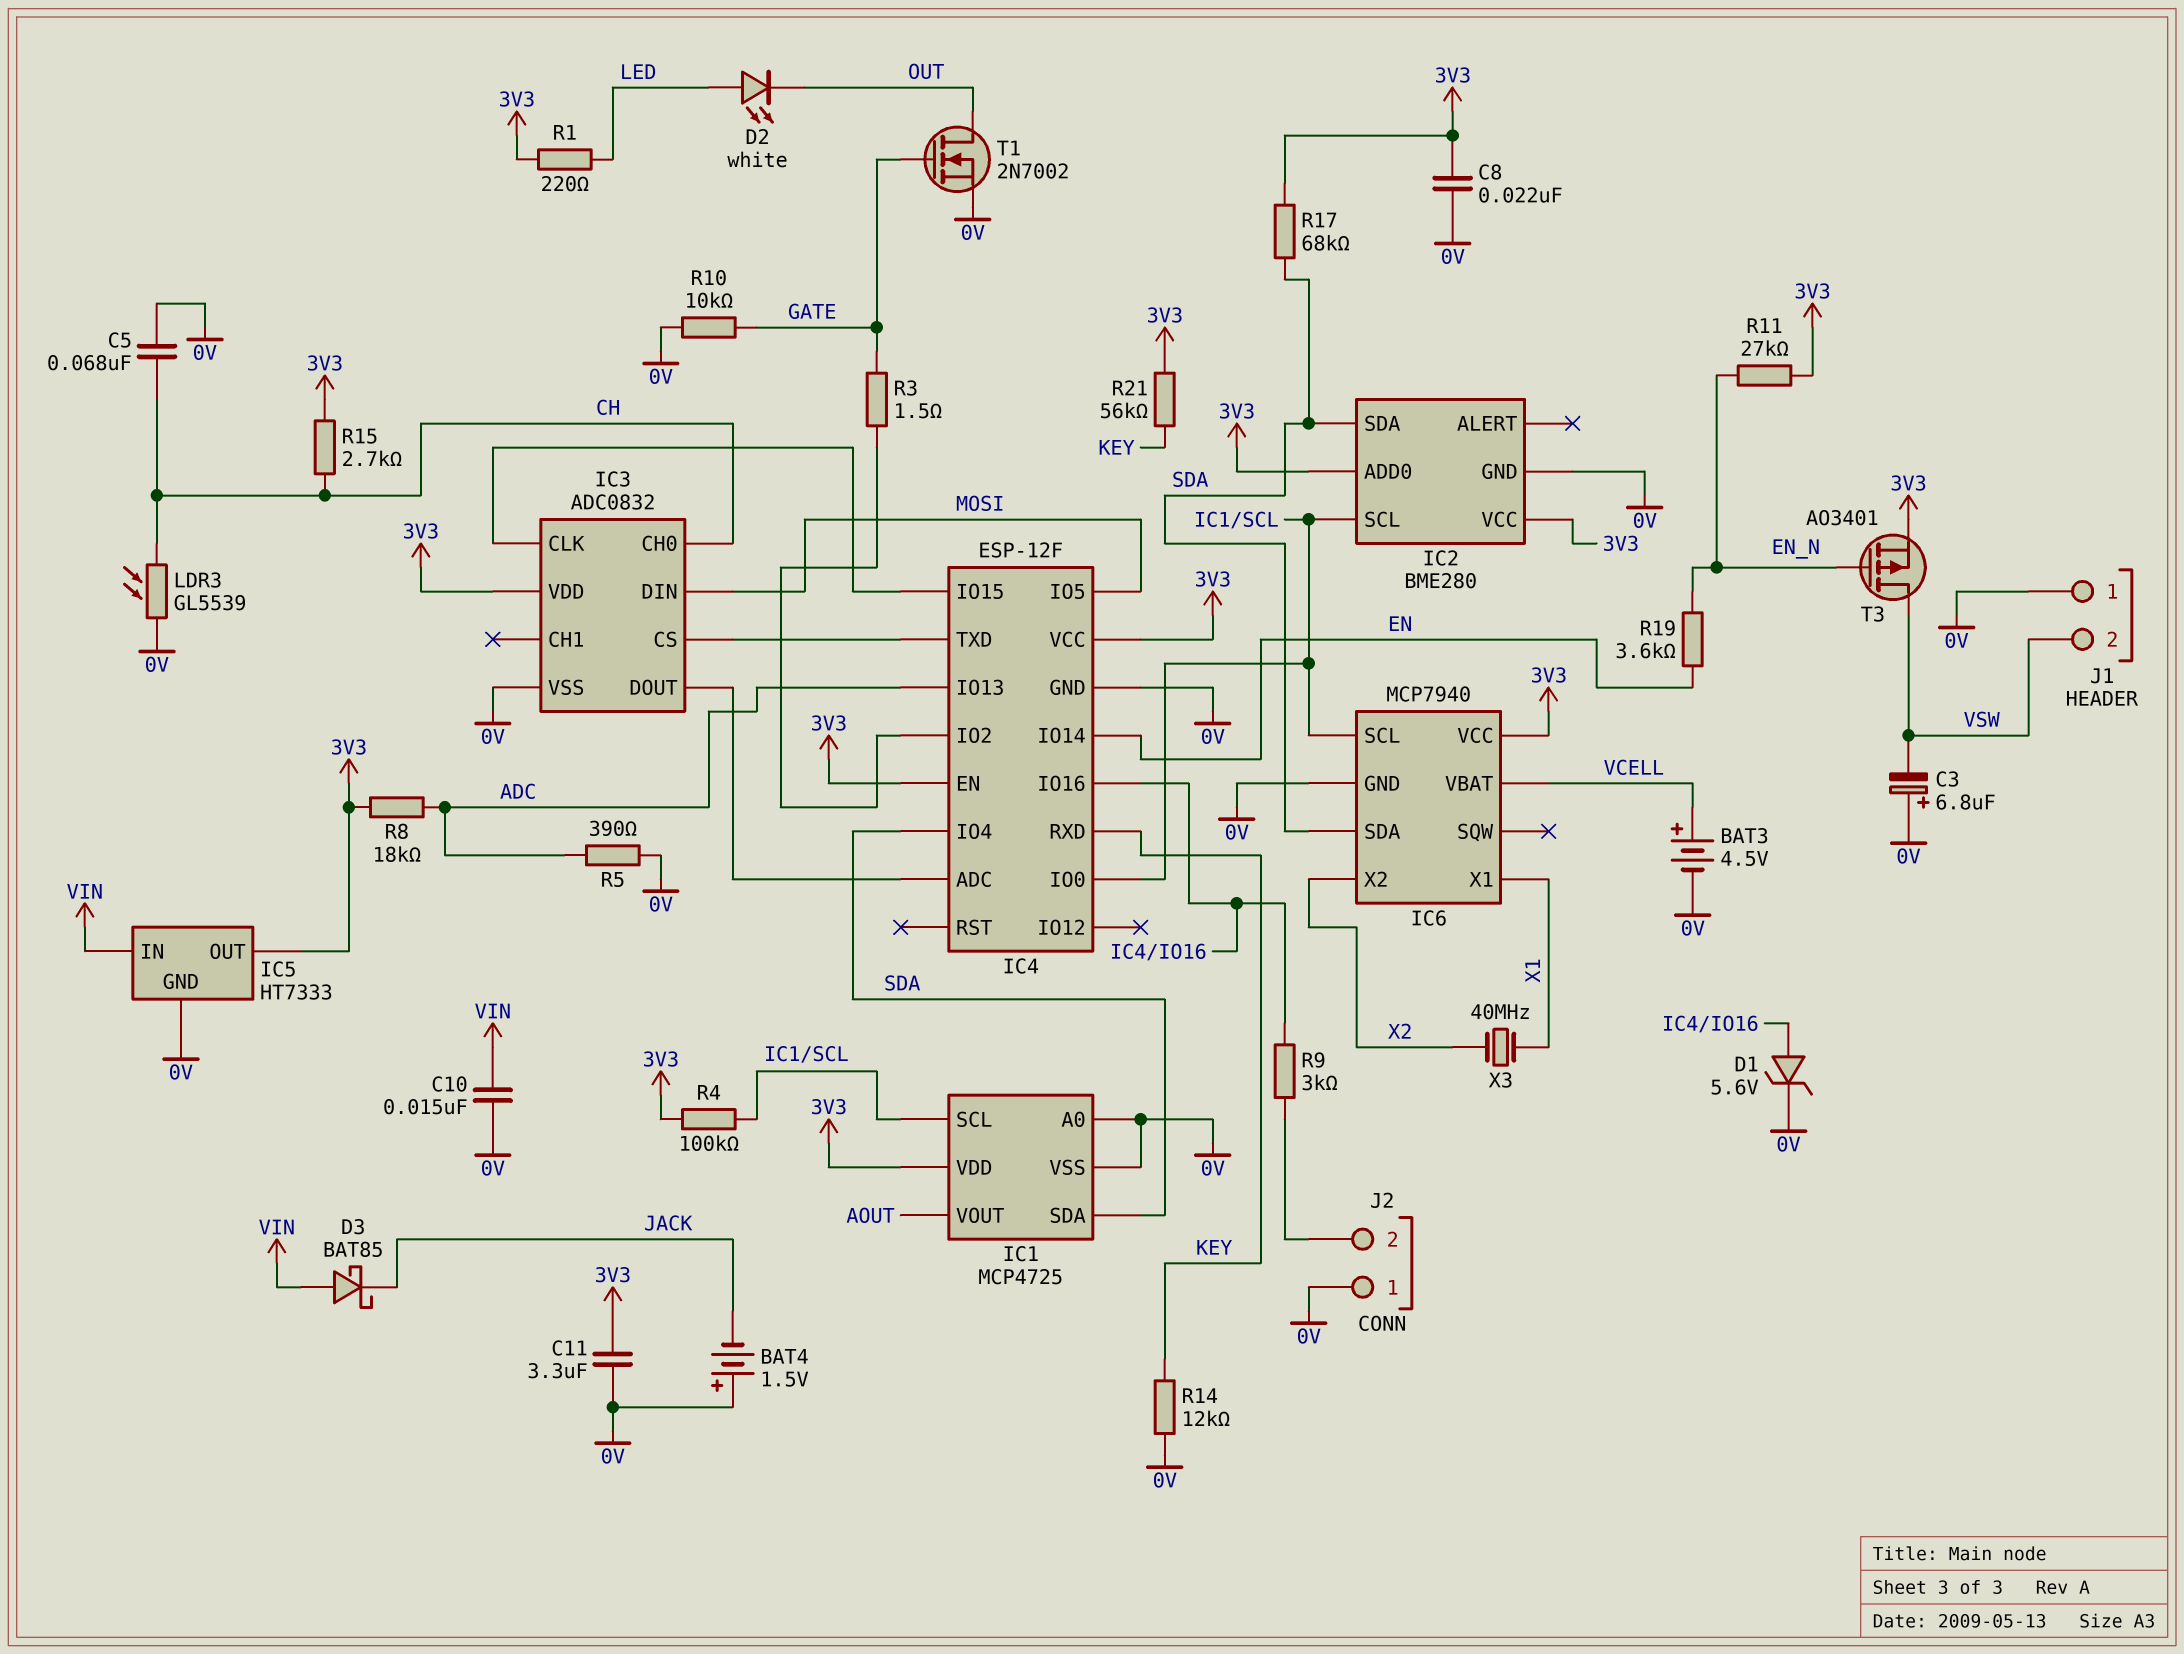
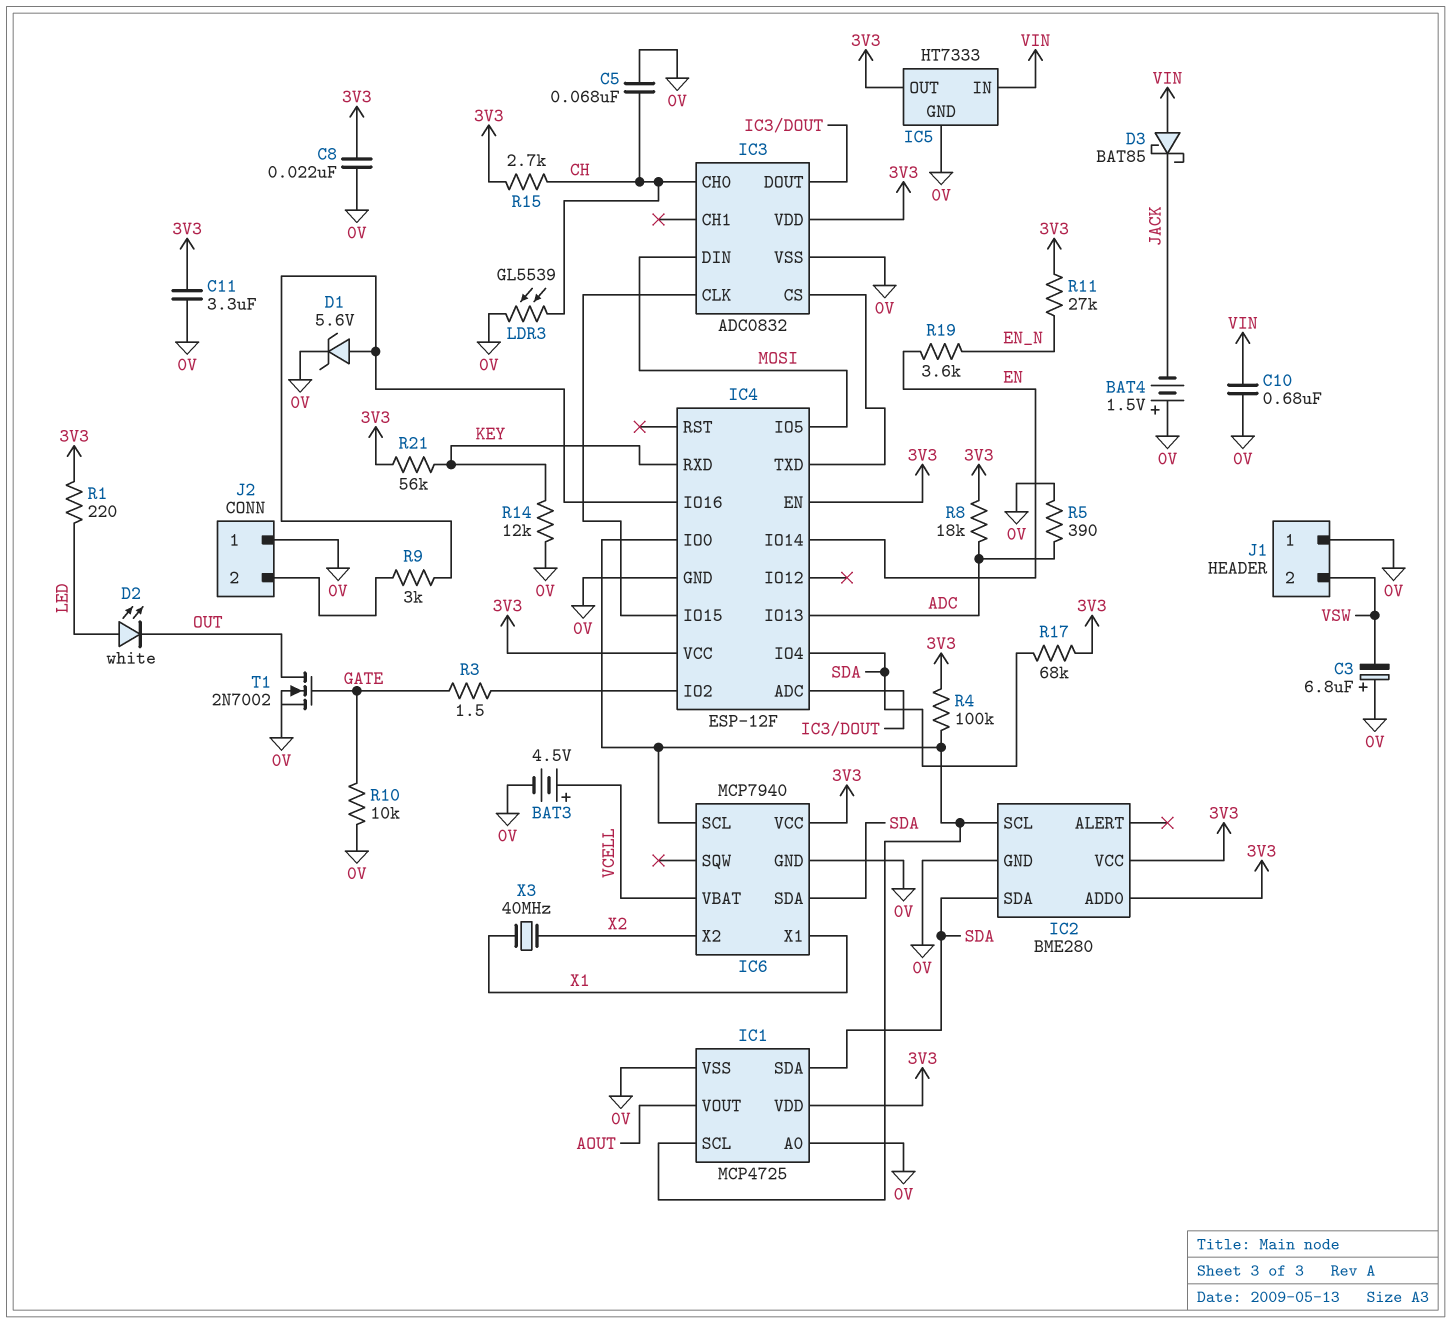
C10: 15nF (0V, VIN) -> 680nF (0V, VIN)
T3: PMOS AO3401 (G EN_N, D VSW, S 3V3) -> none

